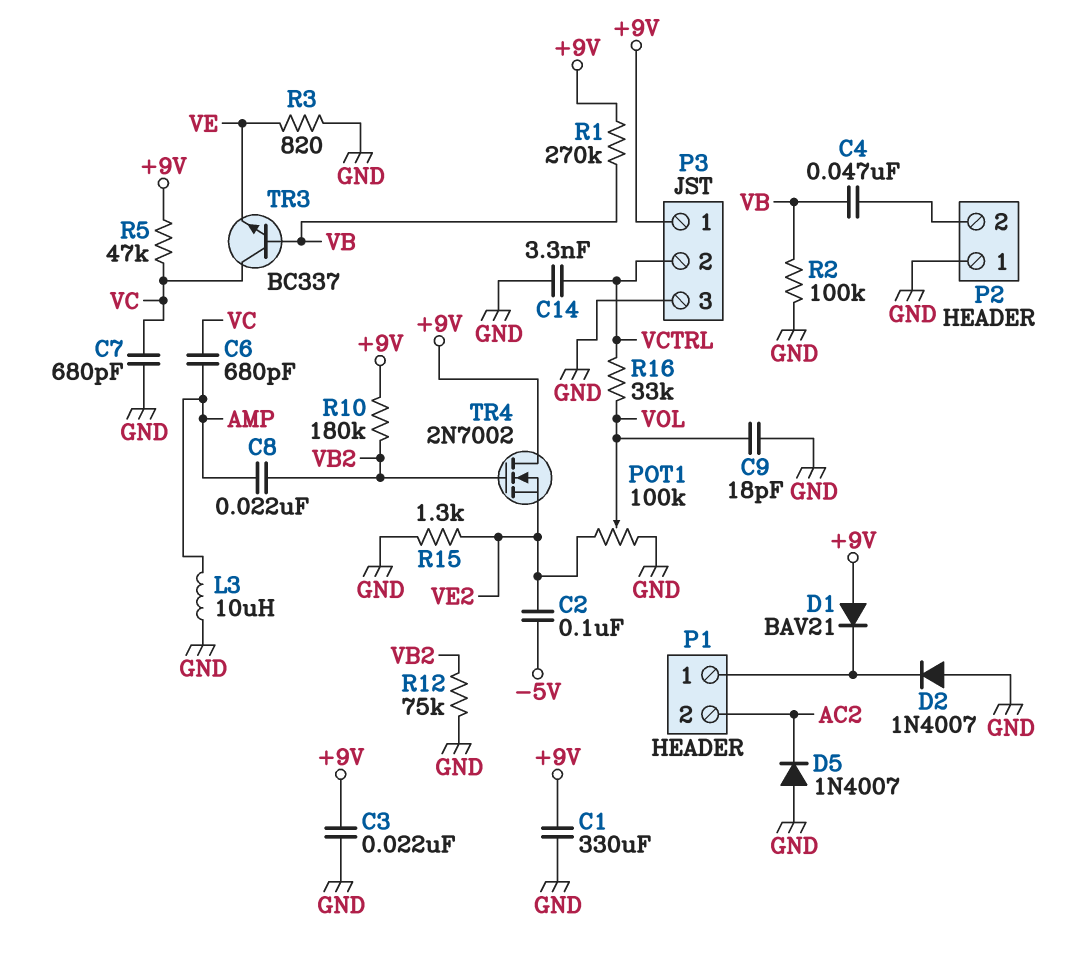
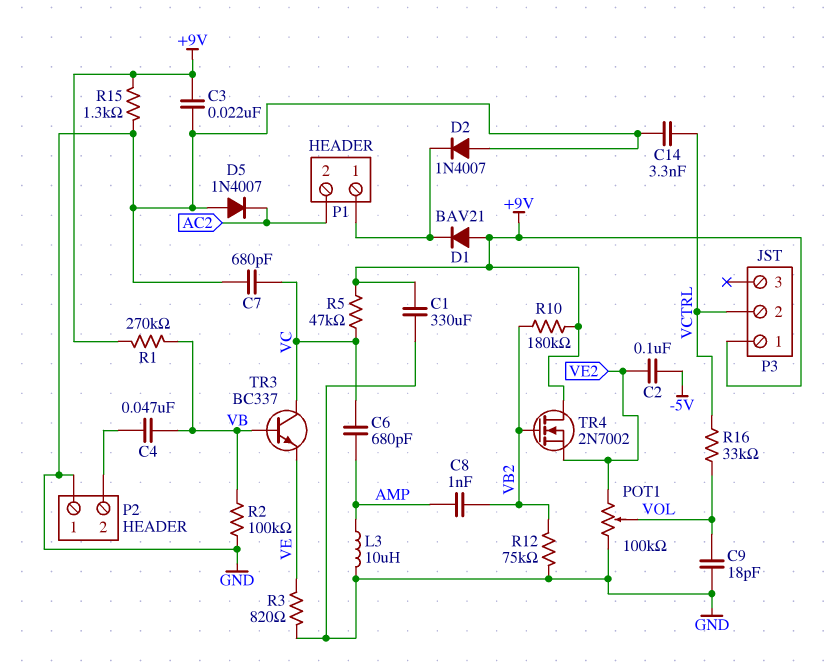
C8: 22nF (AMP, VB2) -> 1nF (AMP, VB2)
P3 pin 3: GND -> none
R15: 1.3k (GND, VE2) -> 1.3k (+9V, GND)

